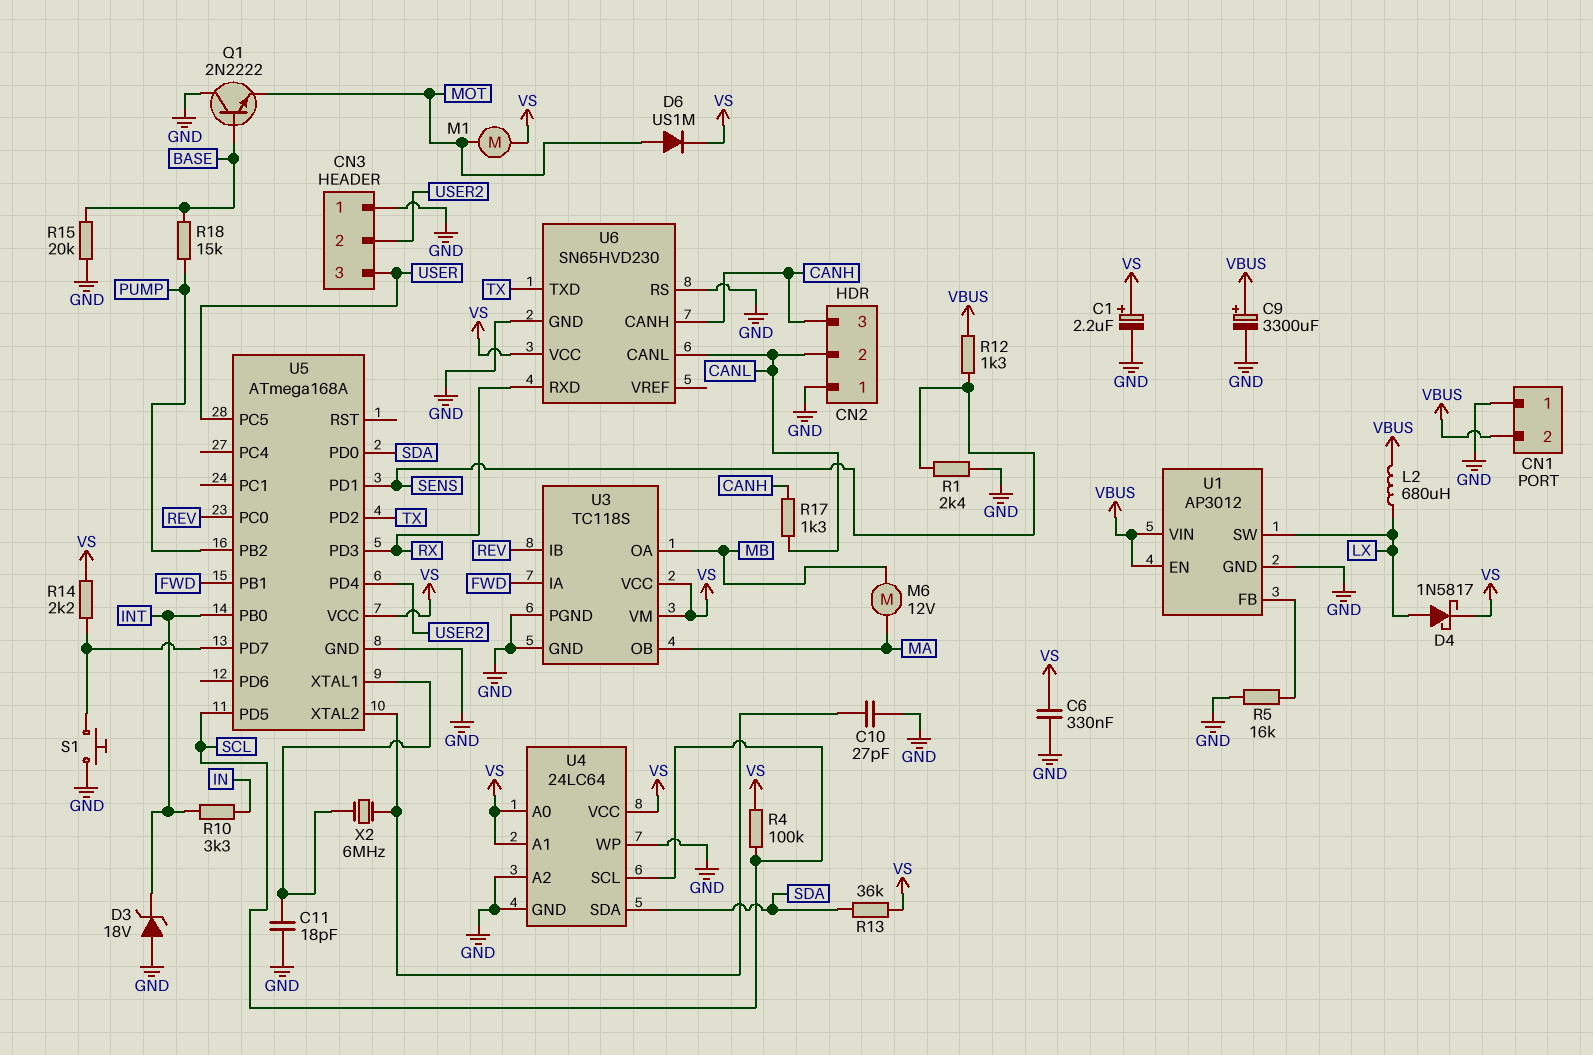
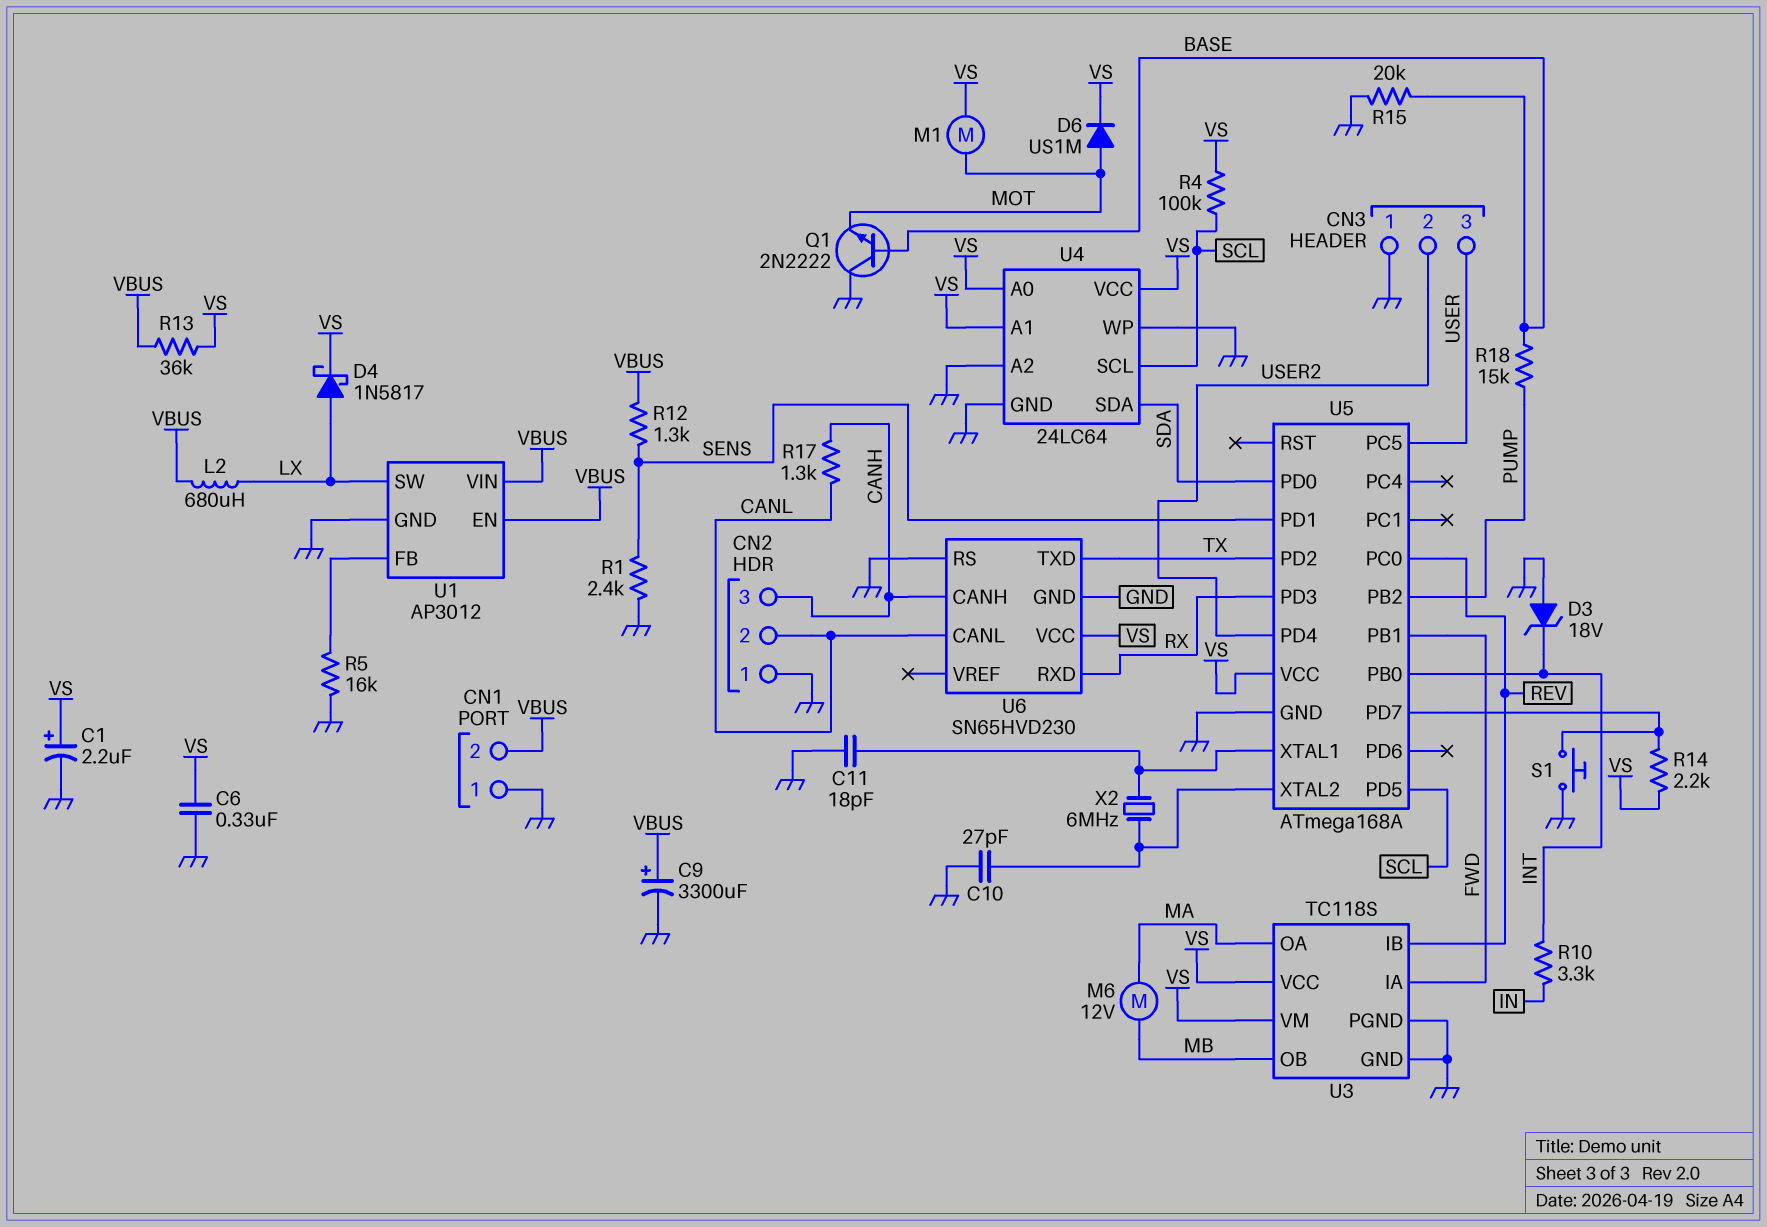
R13: 36k (SDA, VS) -> 36k (VBUS, VS)
U3 pin OA: MB -> MA
U3 pin OB: MA -> MB

